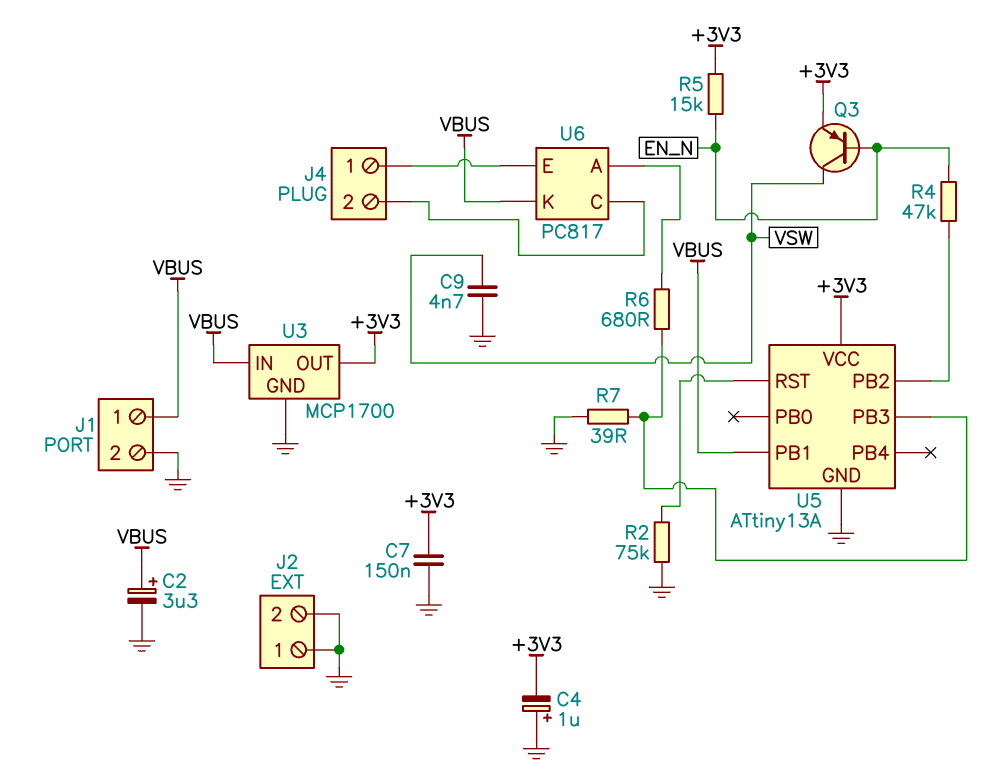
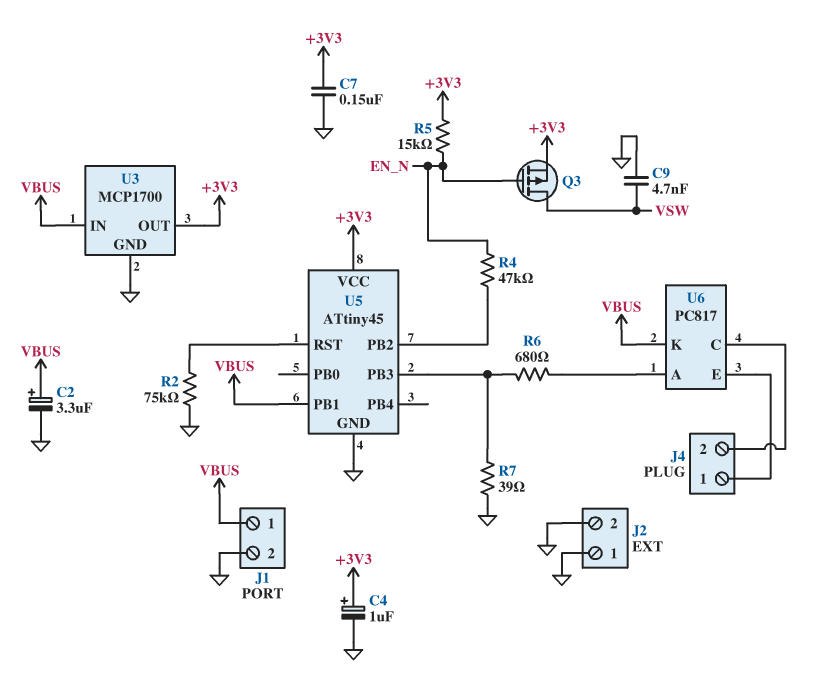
C4: 1uF (plus GND, minus +3V3) -> 1uF (plus +3V3, minus GND)
Q3: PNP (B EN_N, C VSW, E +3V3) -> PMOS (G EN_N, D VSW, S +3V3)
U5: ATtiny13A -> ATtiny45

